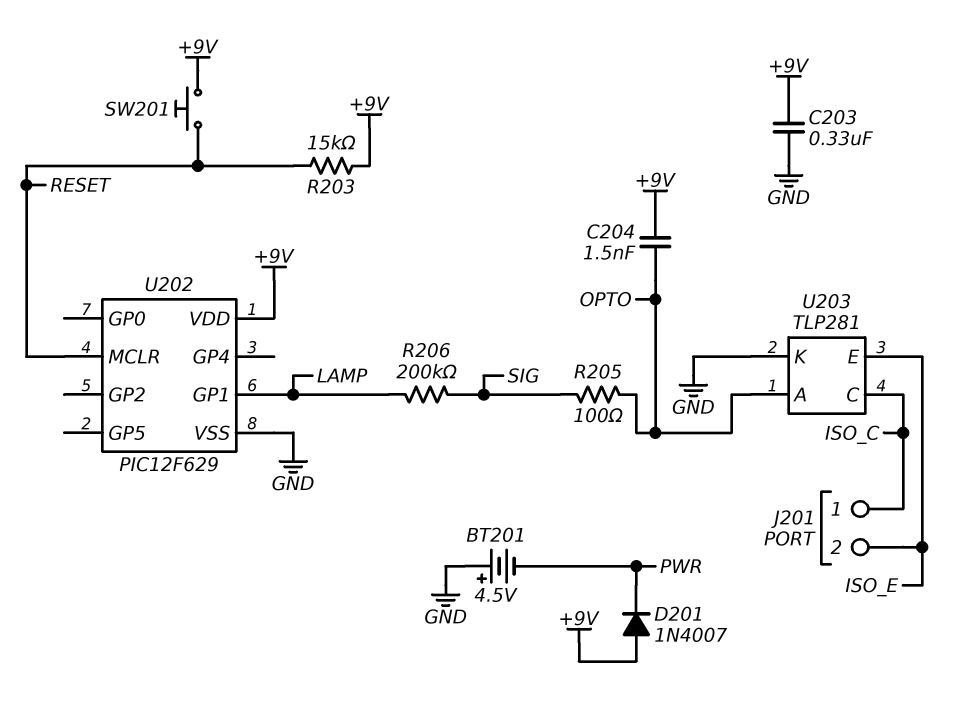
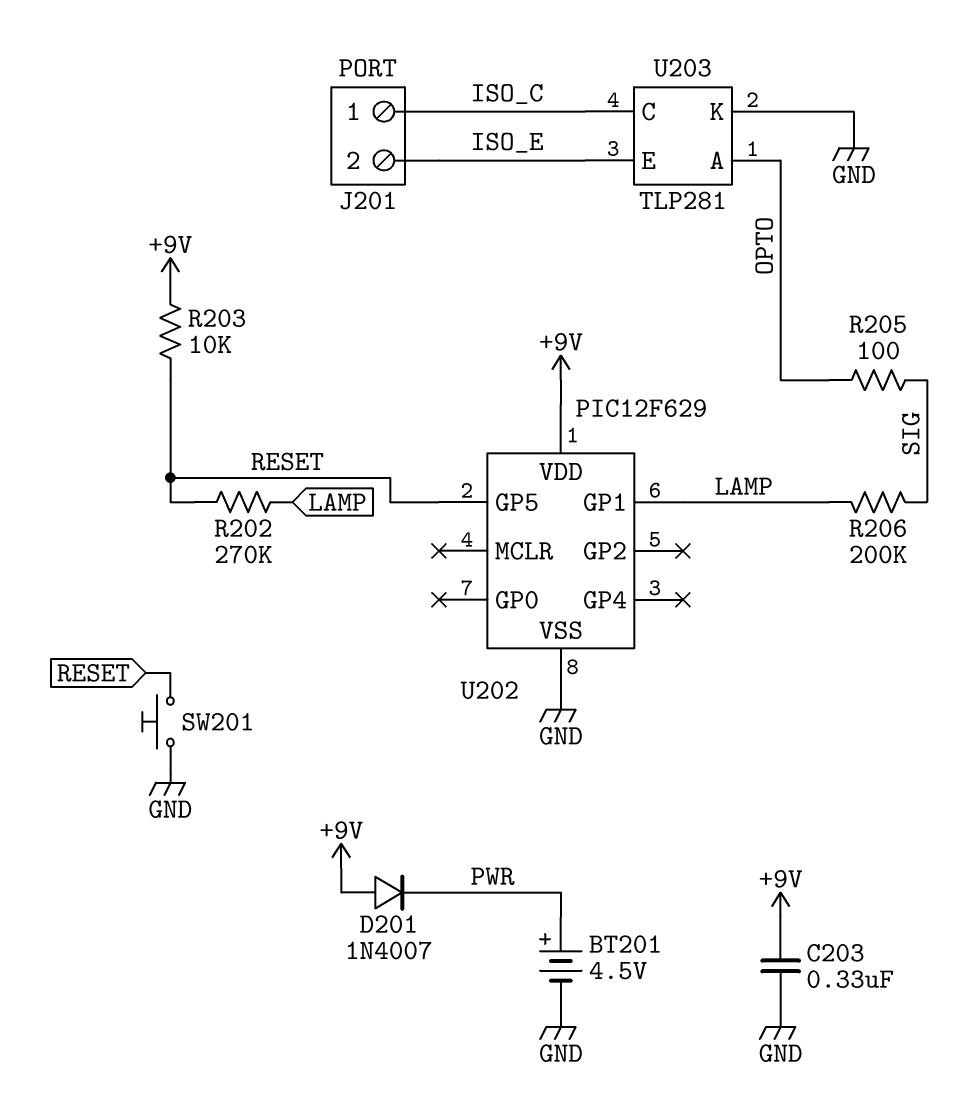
BT201: 4.5V (plus GND, minus PWR) -> 4.5V (plus PWR, minus GND)
C204: 1.5nF (+9V, OPTO) -> none
R202: none -> 270k (LAMP, RESET)
R203: 15k (+9V, RESET) -> 10k (+9V, RESET)
SW201: button (+9V, RESET) -> button (GND, RESET)
U202 pin GP5: none -> RESET
U202 pin MCLR: RESET -> none

